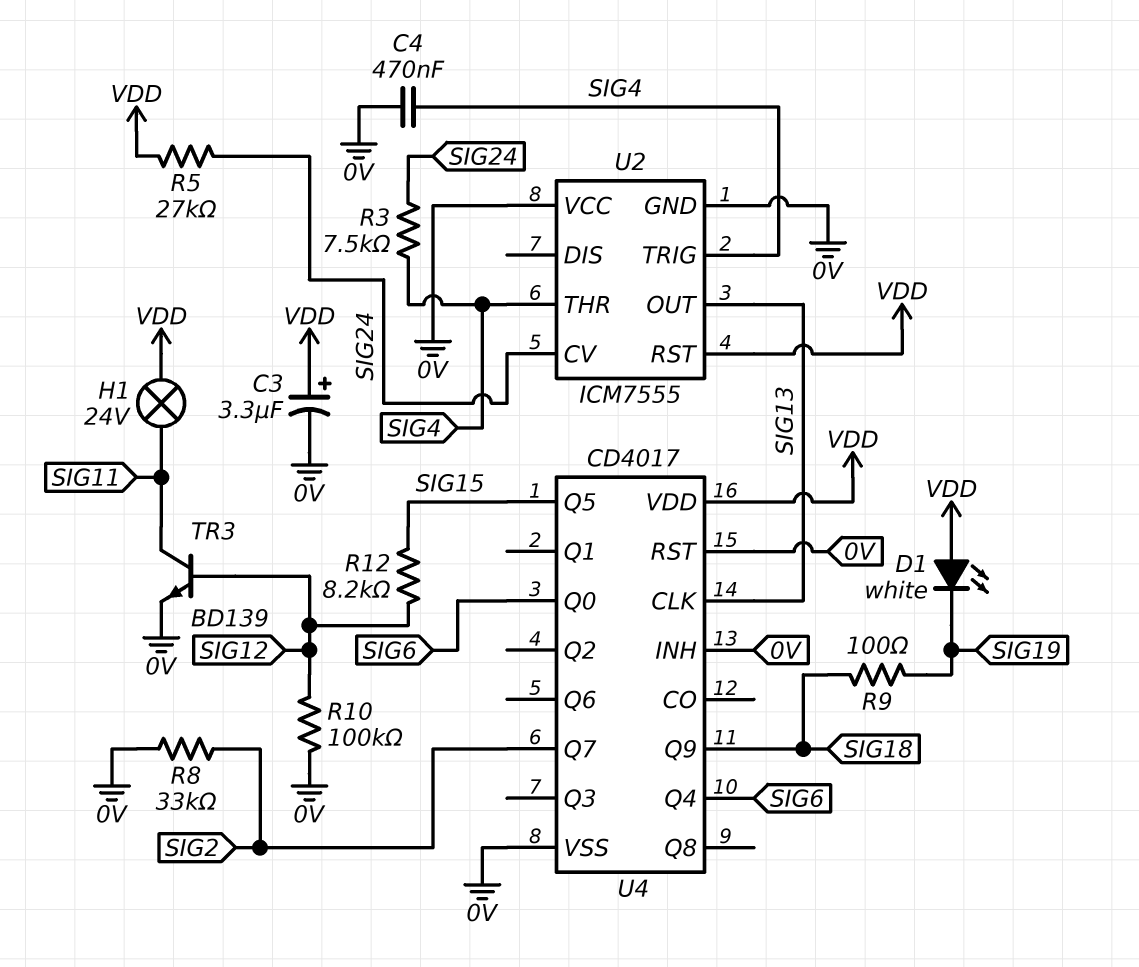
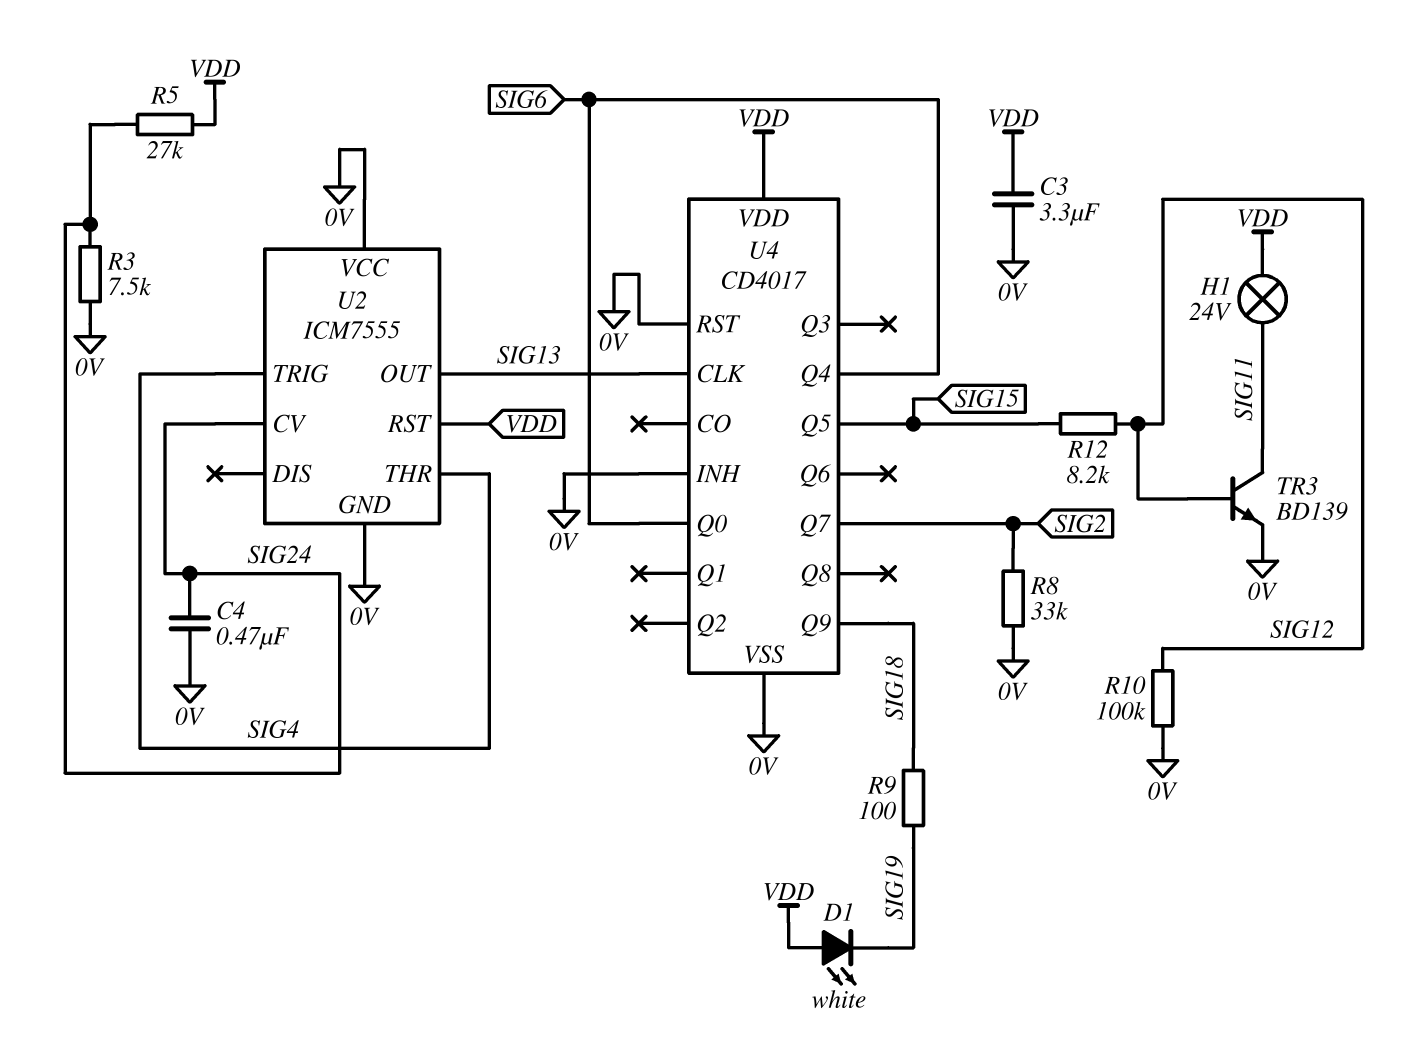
C3: 3.3uF (plus VDD, minus 0V) -> 3.3uF (0V, VDD)
C4: 470nF (0V, SIG4) -> 470nF (0V, SIG24)
R3: 7.5k (SIG4, SIG24) -> 7.5k (0V, SIG24)

